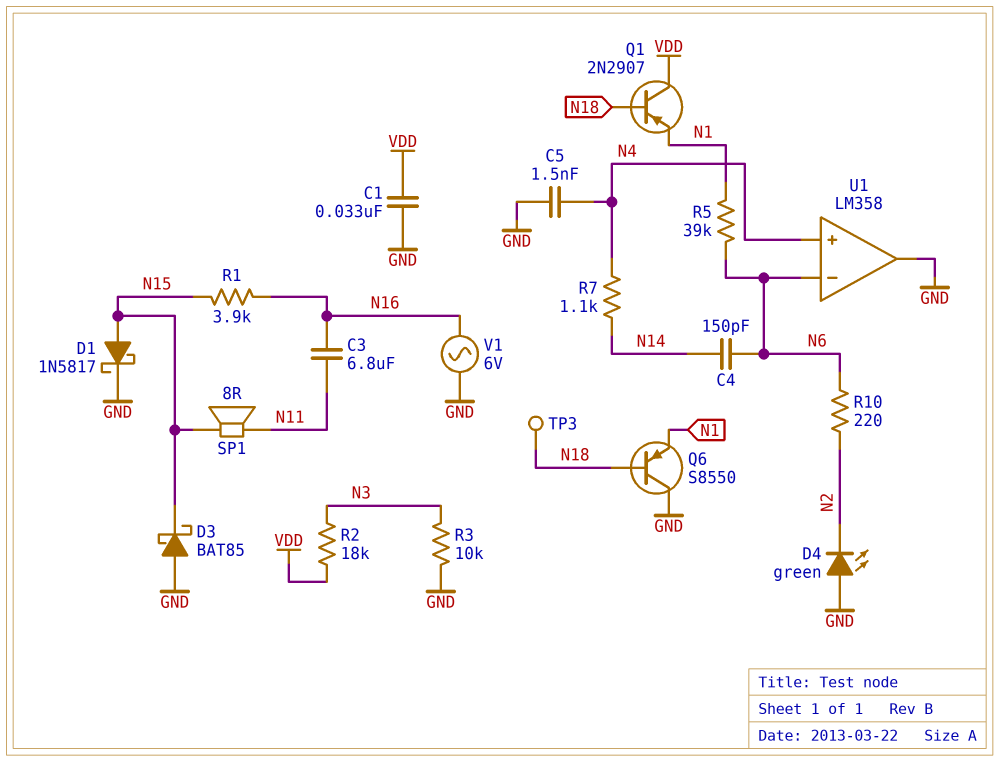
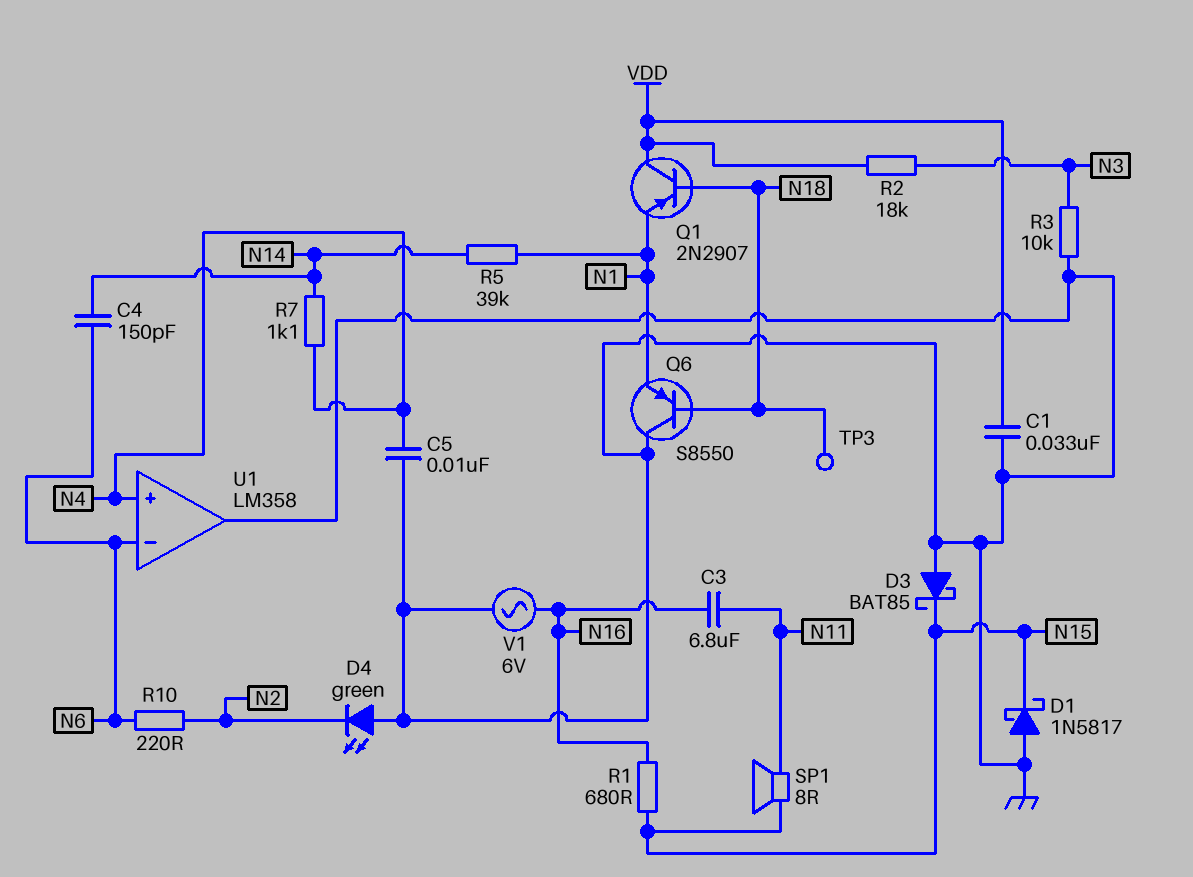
C5: 1.5nF (GND, N4) -> 10nF (GND, N4)
D1: schottky 1N5817 (A N15, K GND) -> schottky 1N5817 (A GND, K N15)
R1: 3.9k (N15, N16) -> 680 (N15, N16)
R5: 39k (N1, N6) -> 39k (N1, N14)

